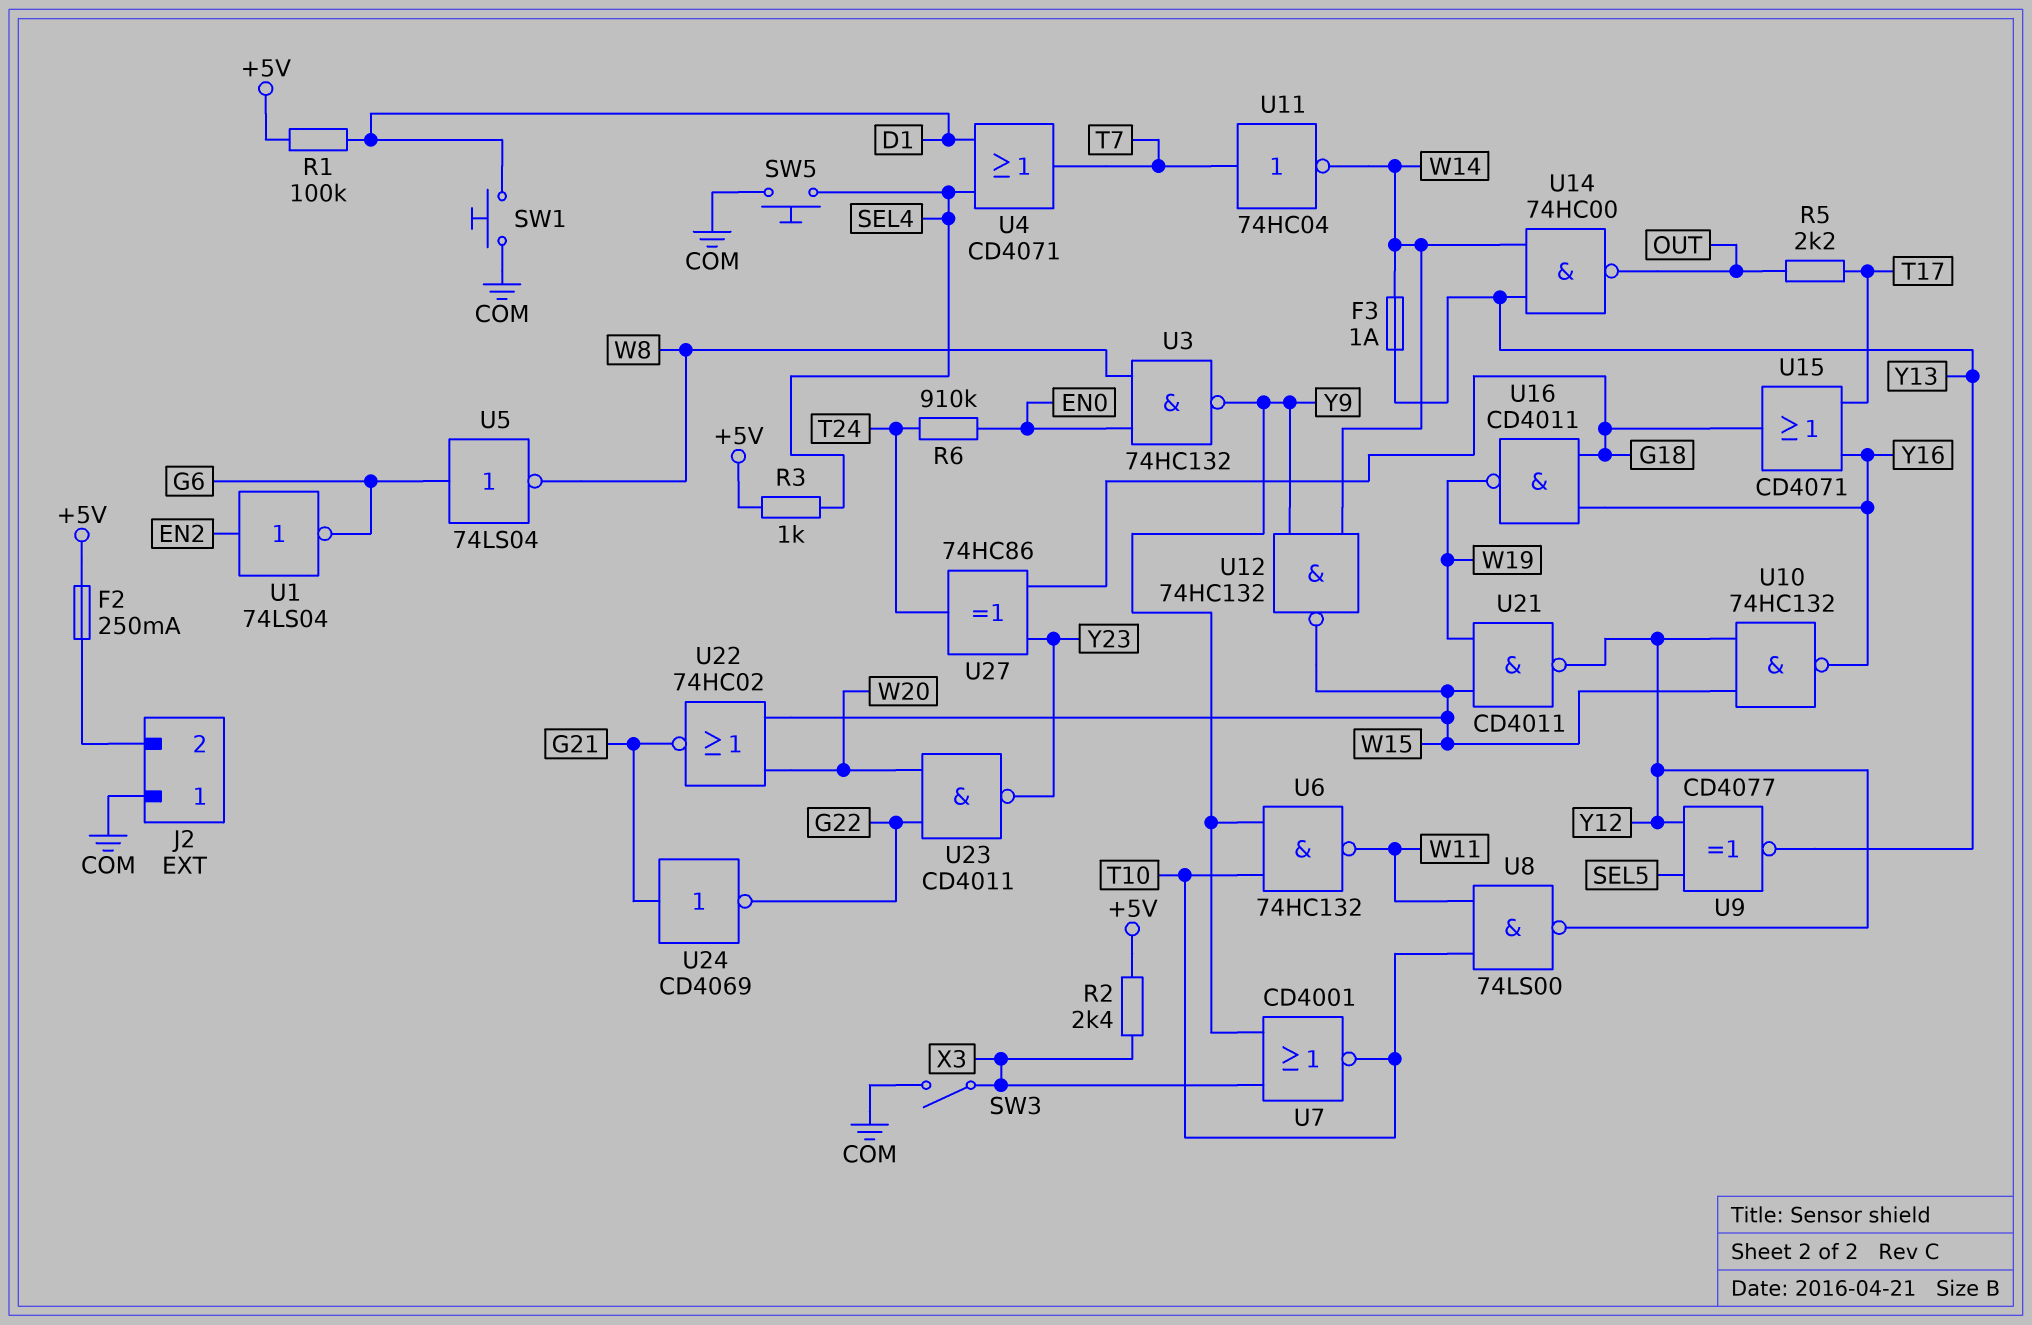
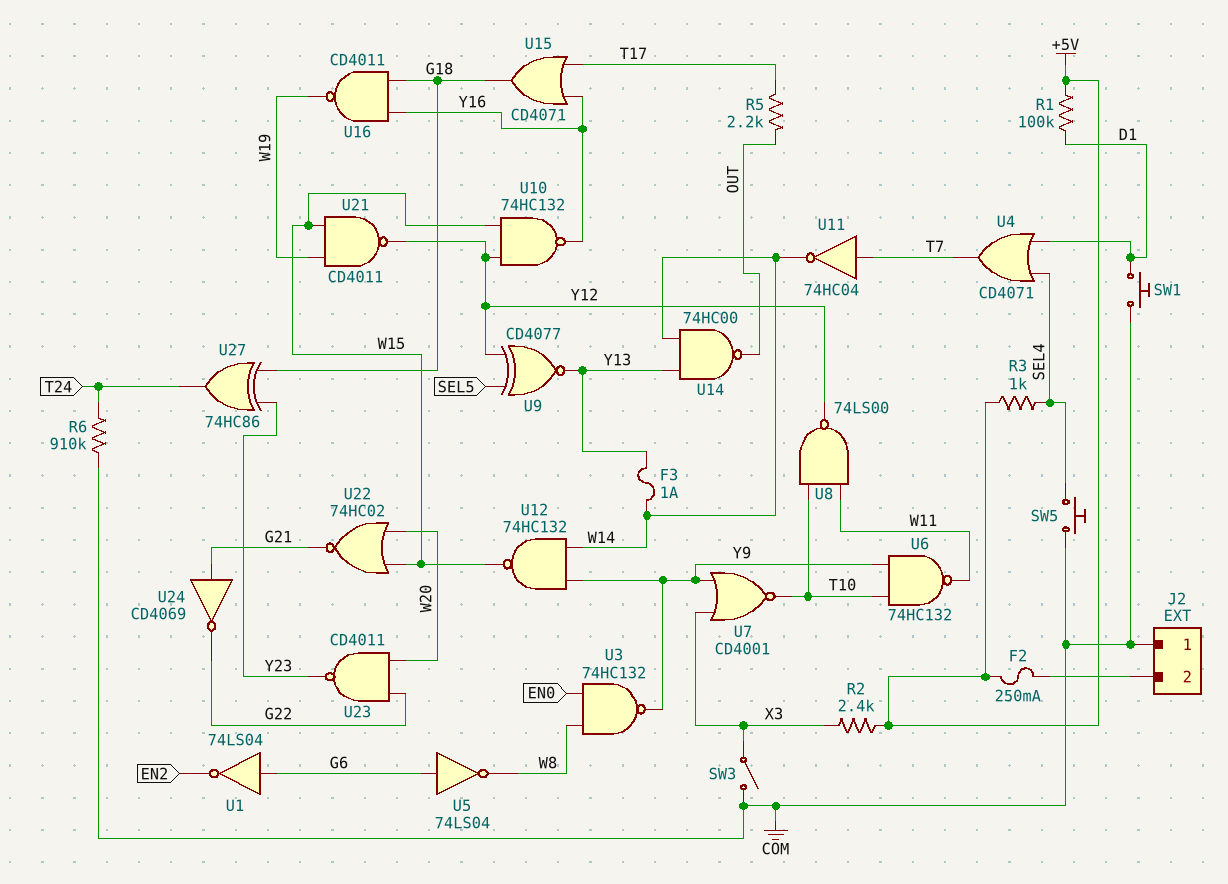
R6: 910k (EN0, T24) -> 910k (COM, T24)
U1: NOT 74LS04 (in EN2, out G6) -> NOT 74LS04 (in G6, out EN2)

